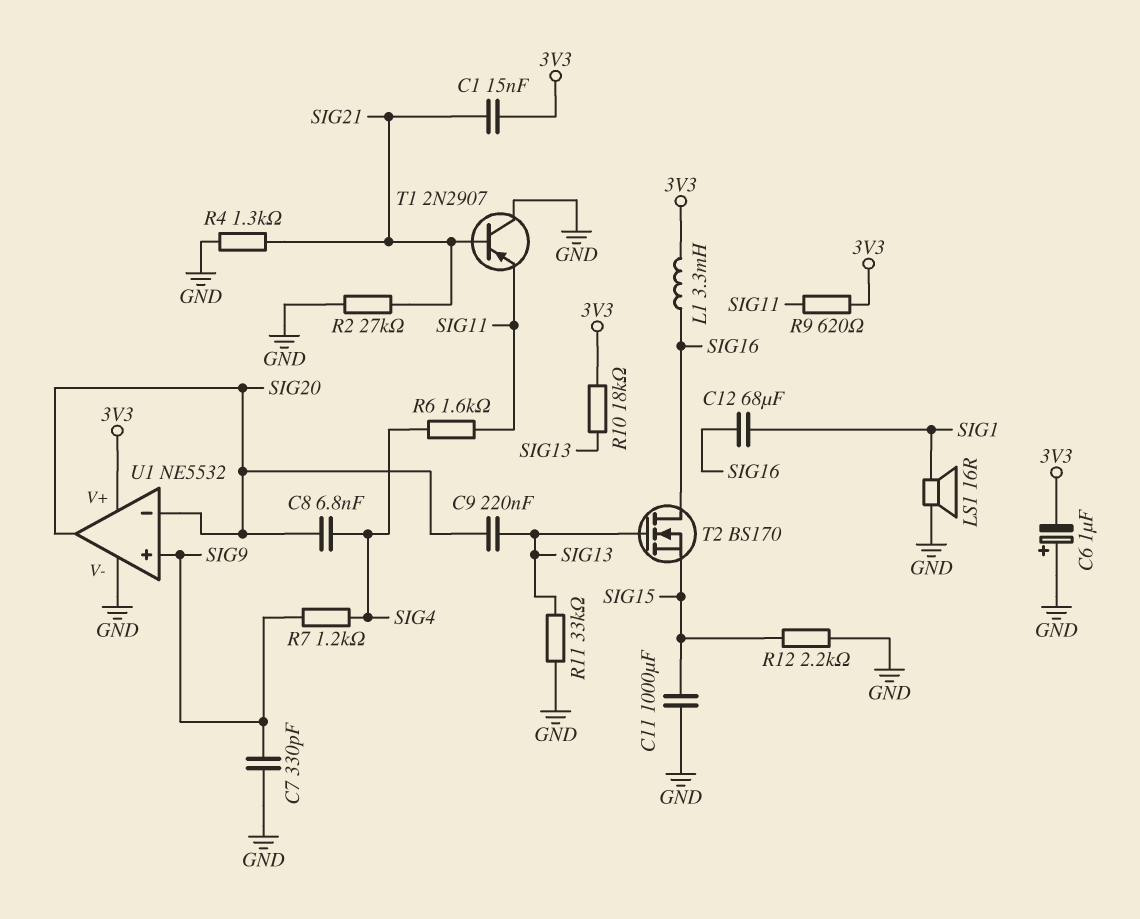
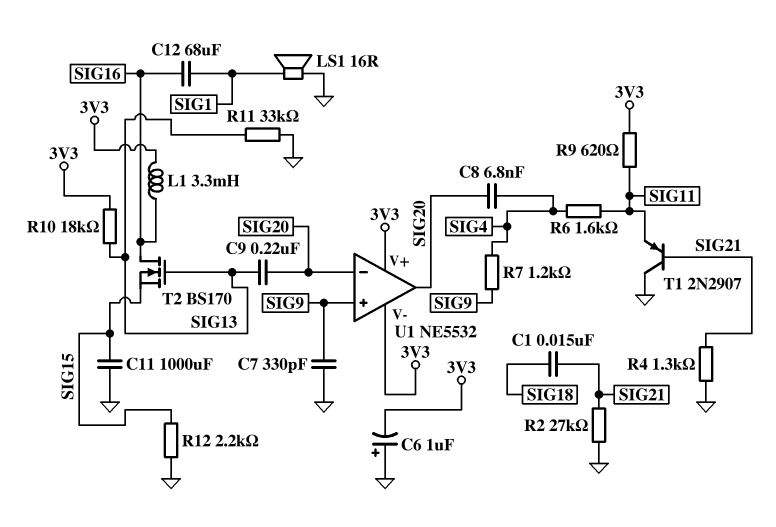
C1: 15nF (3V3, SIG21) -> 15nF (SIG18, SIG21)
U1 pin V-: GND -> 3V3

